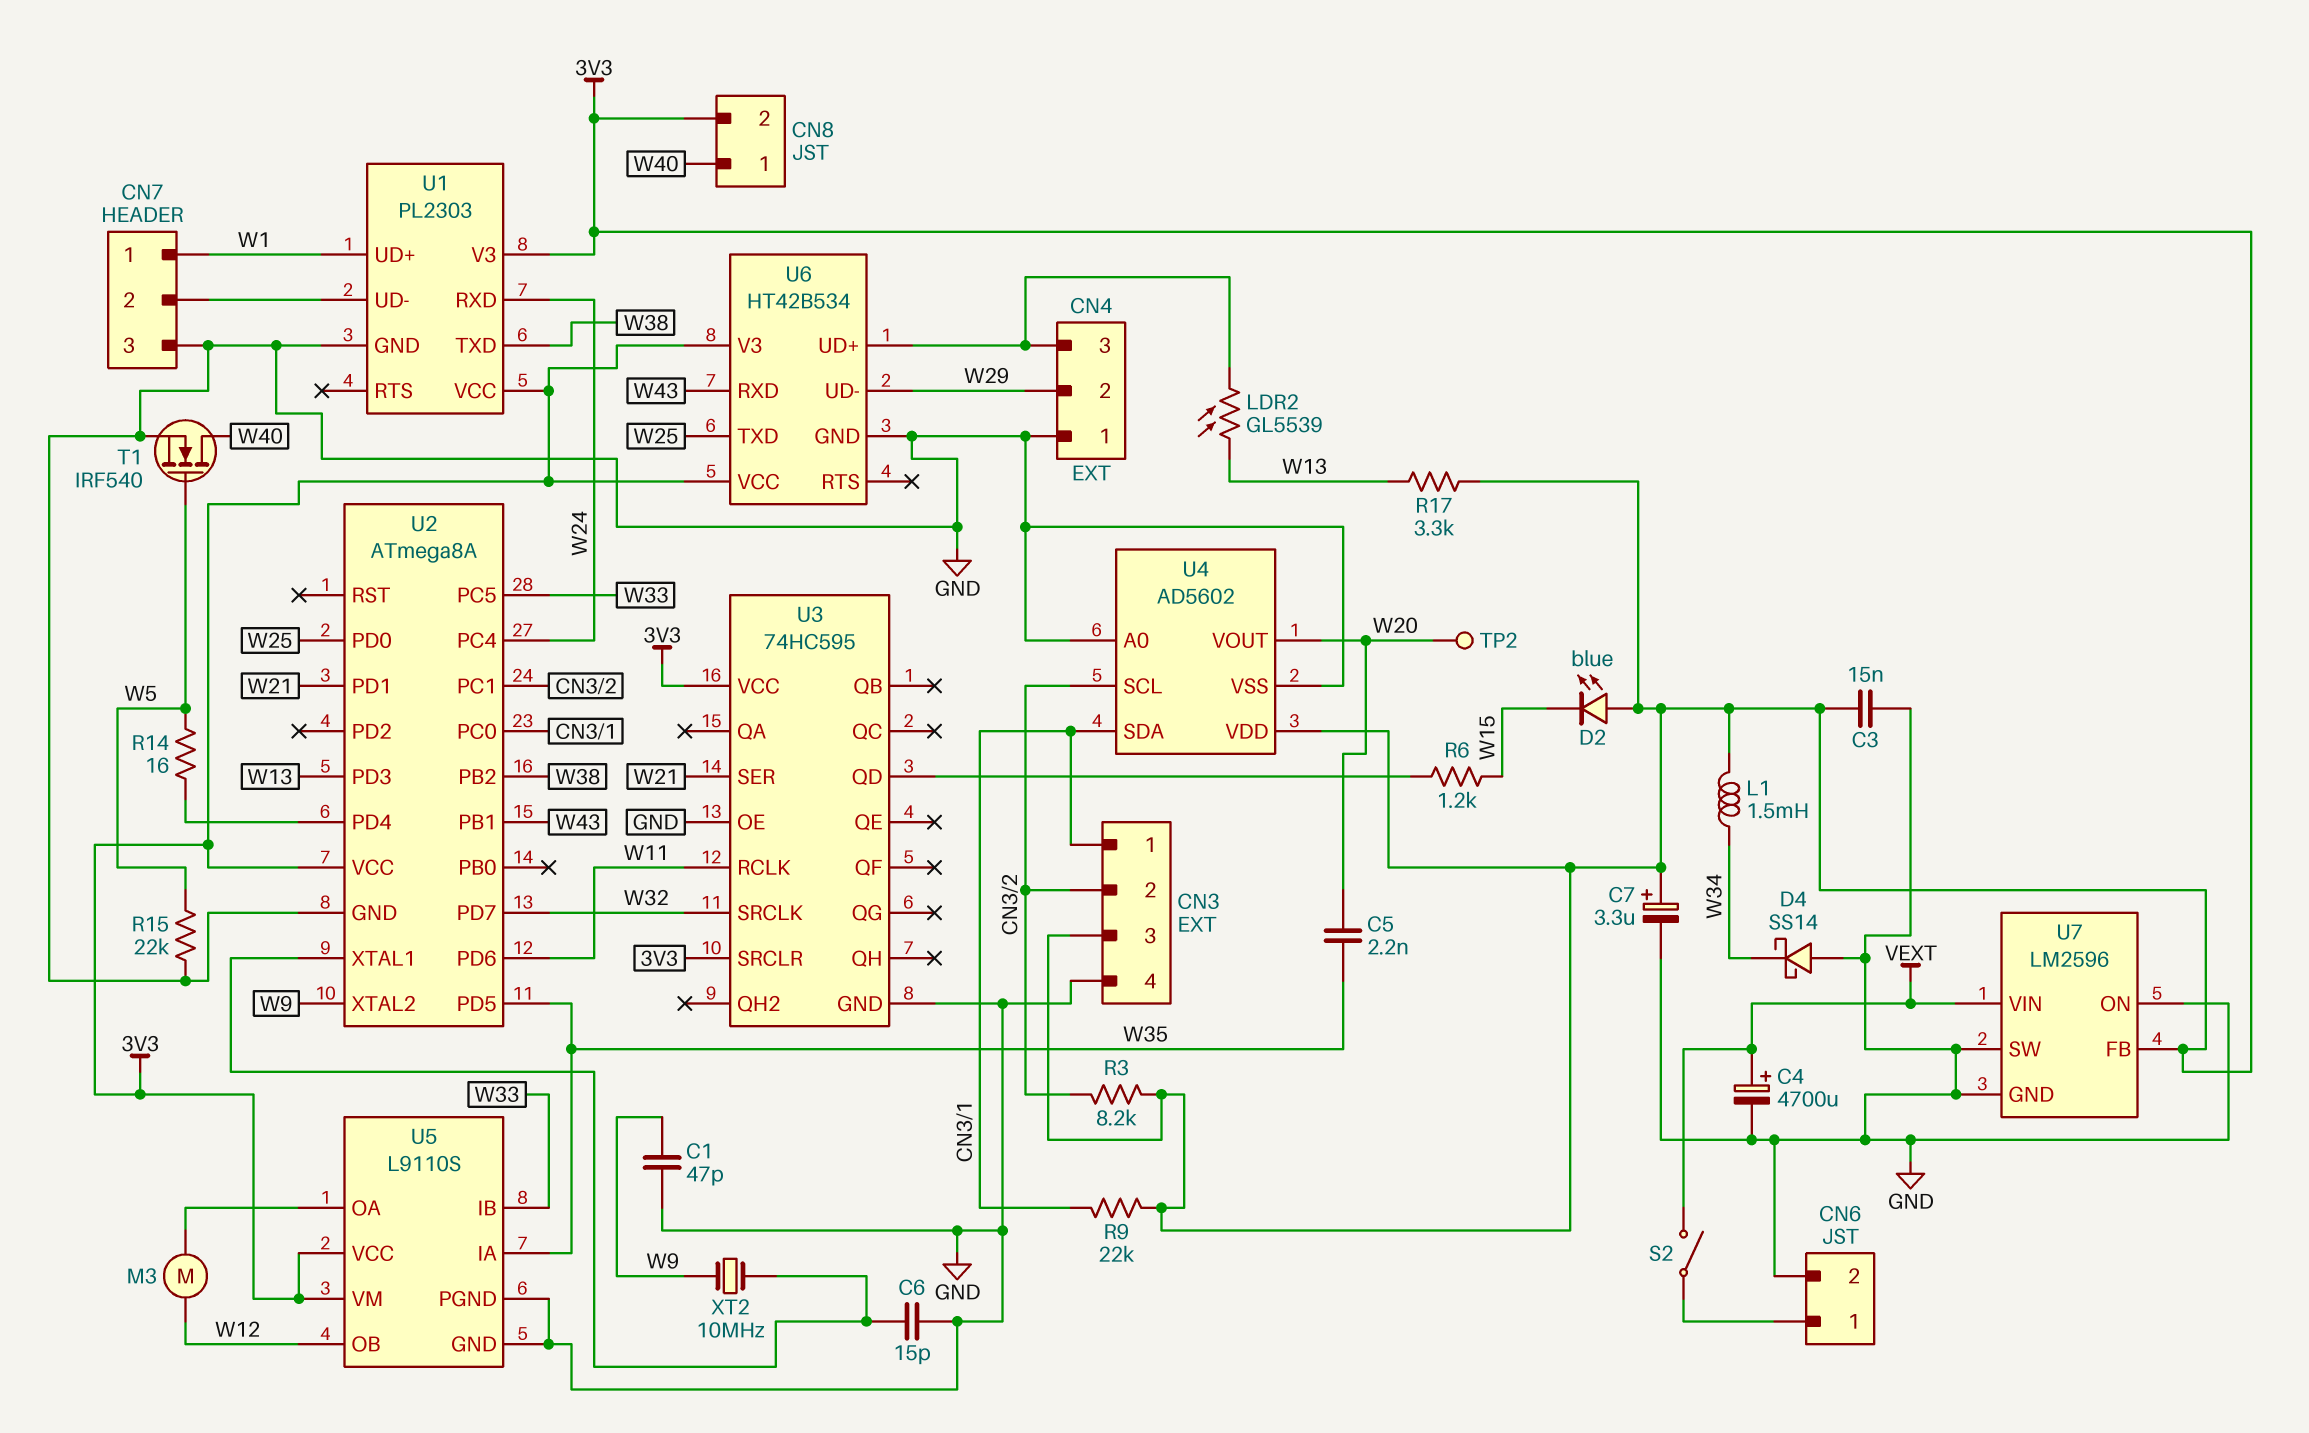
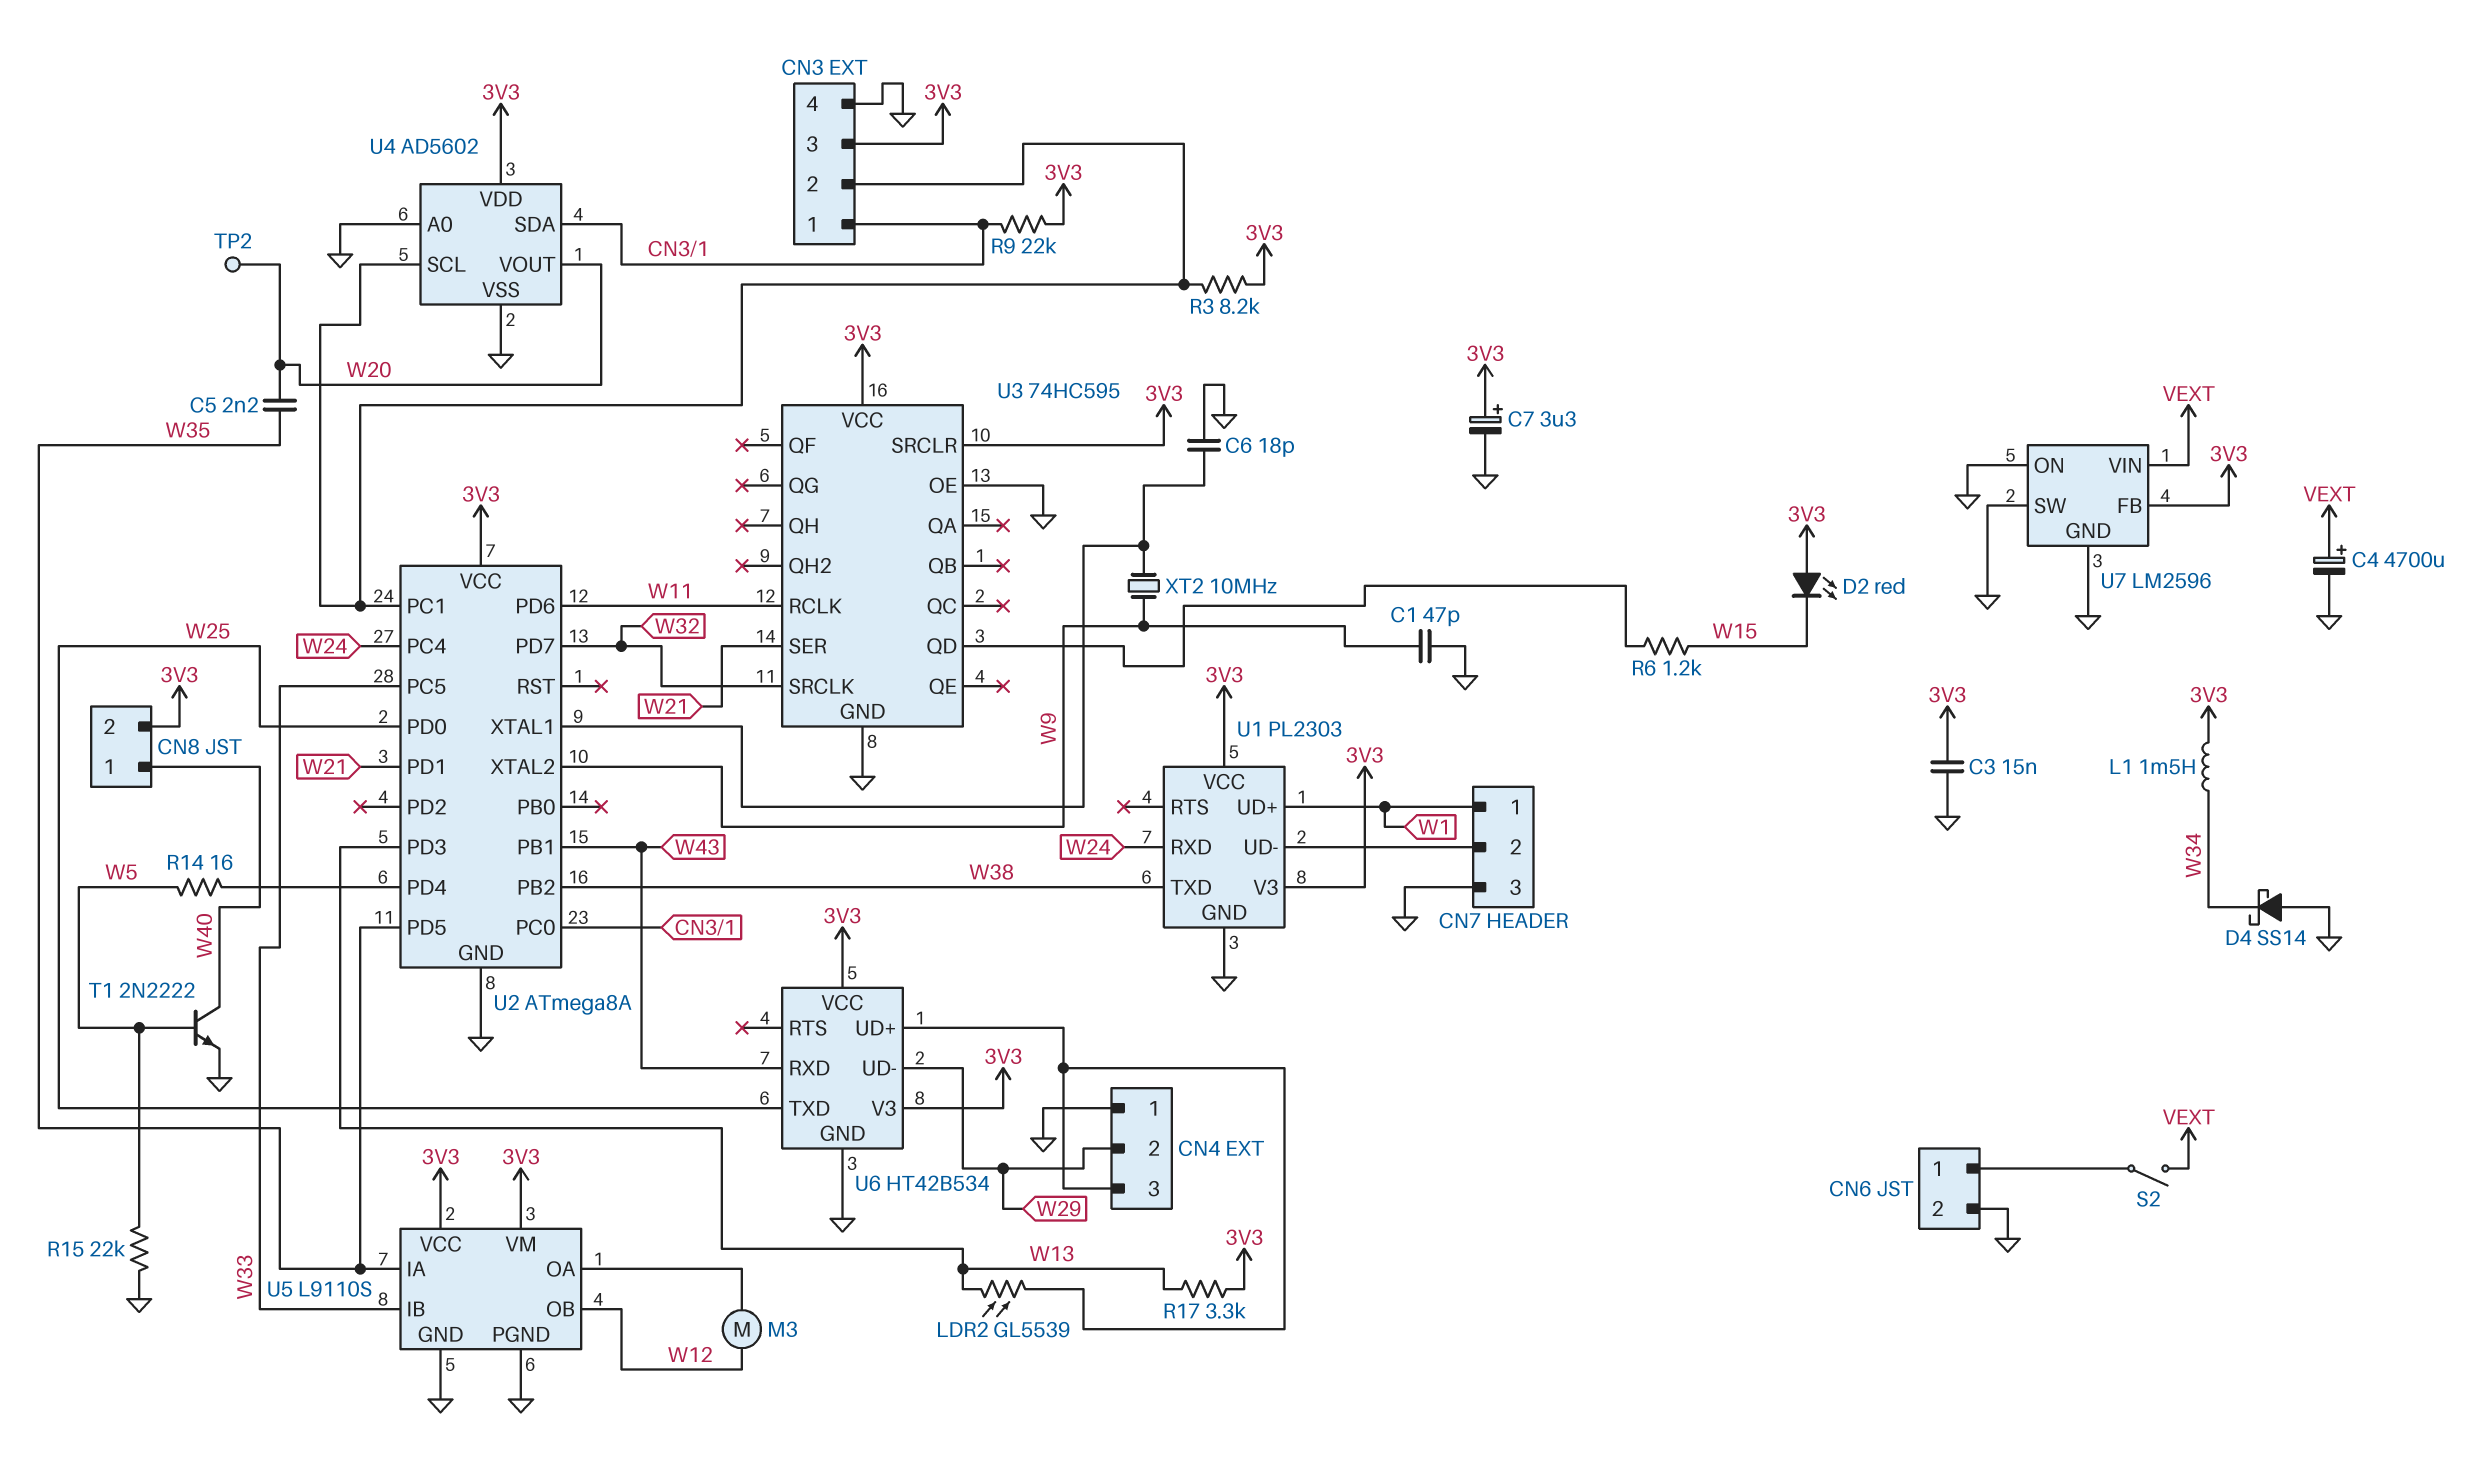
C6: 15pF (GND, U2/XTAL1) -> 18pF (GND, U2/XTAL1)
D2: LED blue (A 3V3, K W15) -> LED red (A 3V3, K W15)
T1: NMOS IRF540 (G W5, D W40, S GND) -> NPN 2N2222 (B W5, C W40, E GND)

